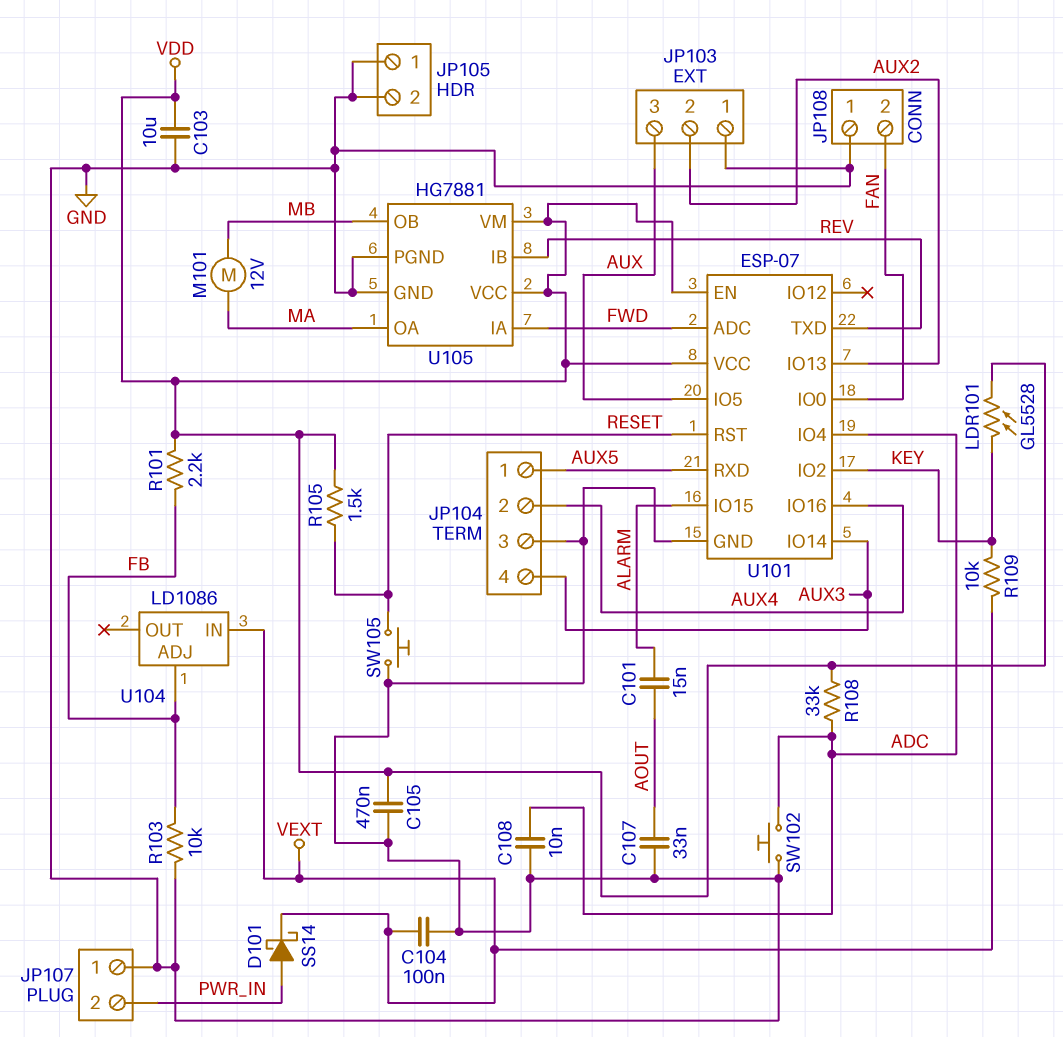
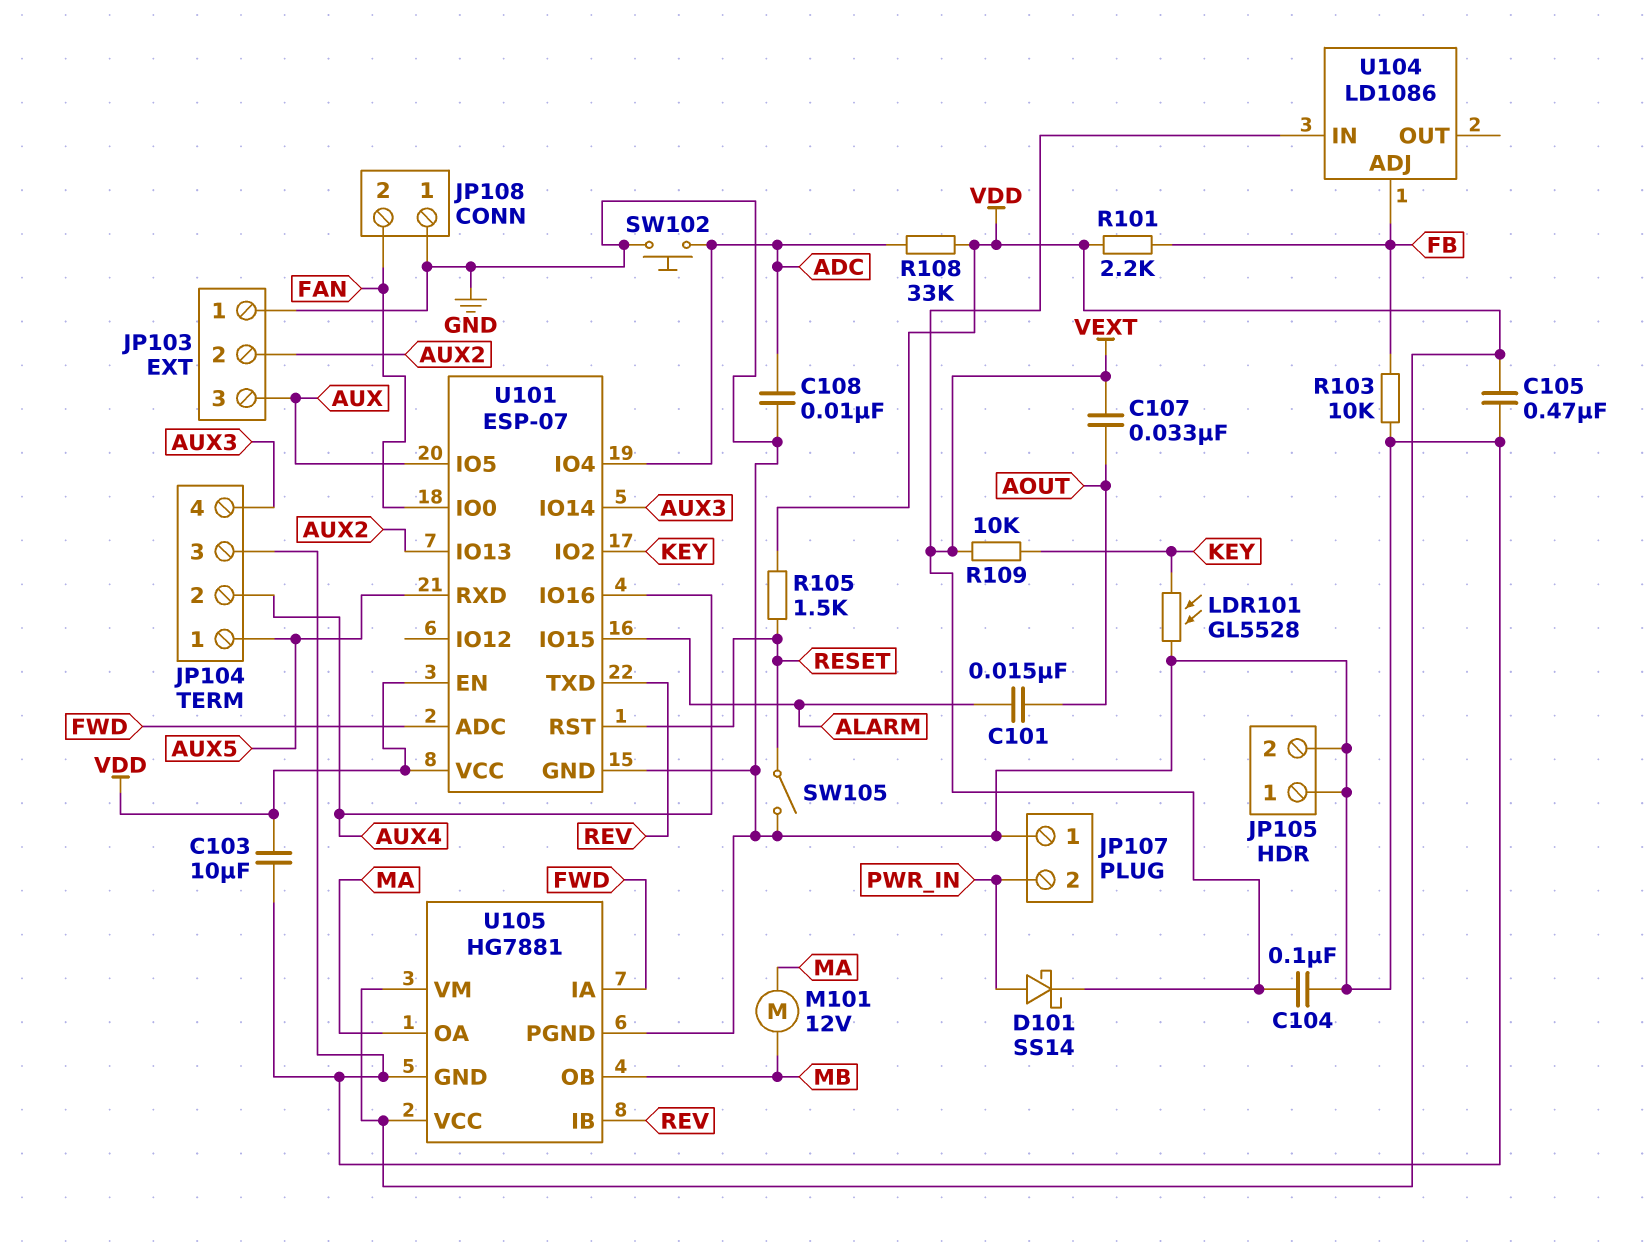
C107: 33nF (AOUT, GND) -> 33nF (AOUT, VEXT)
LDR101: GL5528 (KEY, VDD) -> GL5528 (GND, KEY)
SW105: button (GND, RESET) -> switch (GND, RESET)

